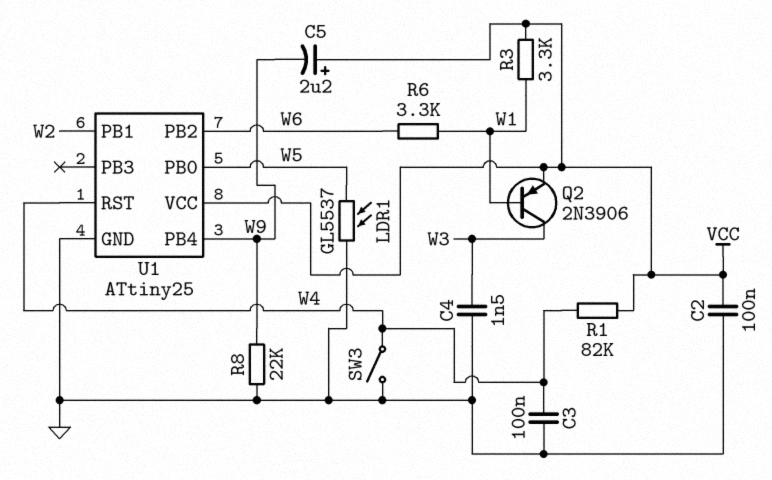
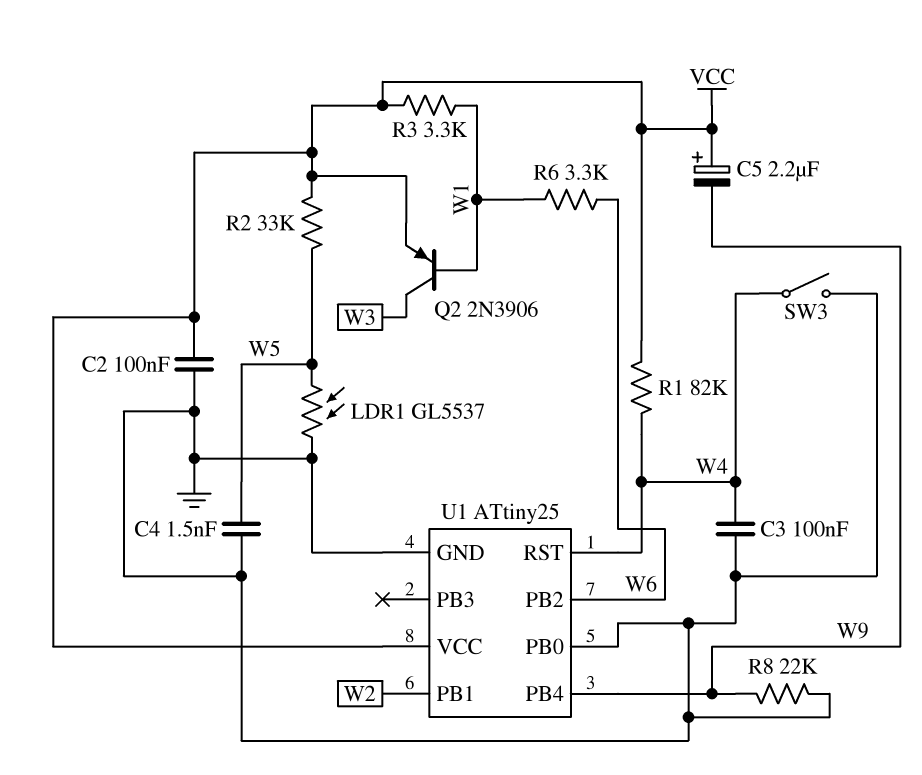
C4: 1.5nF (GND, W3) -> 1.5nF (GND, W5)
R2: none -> 33k (VCC, W5)
U1 pin PB0: W5 -> GND

